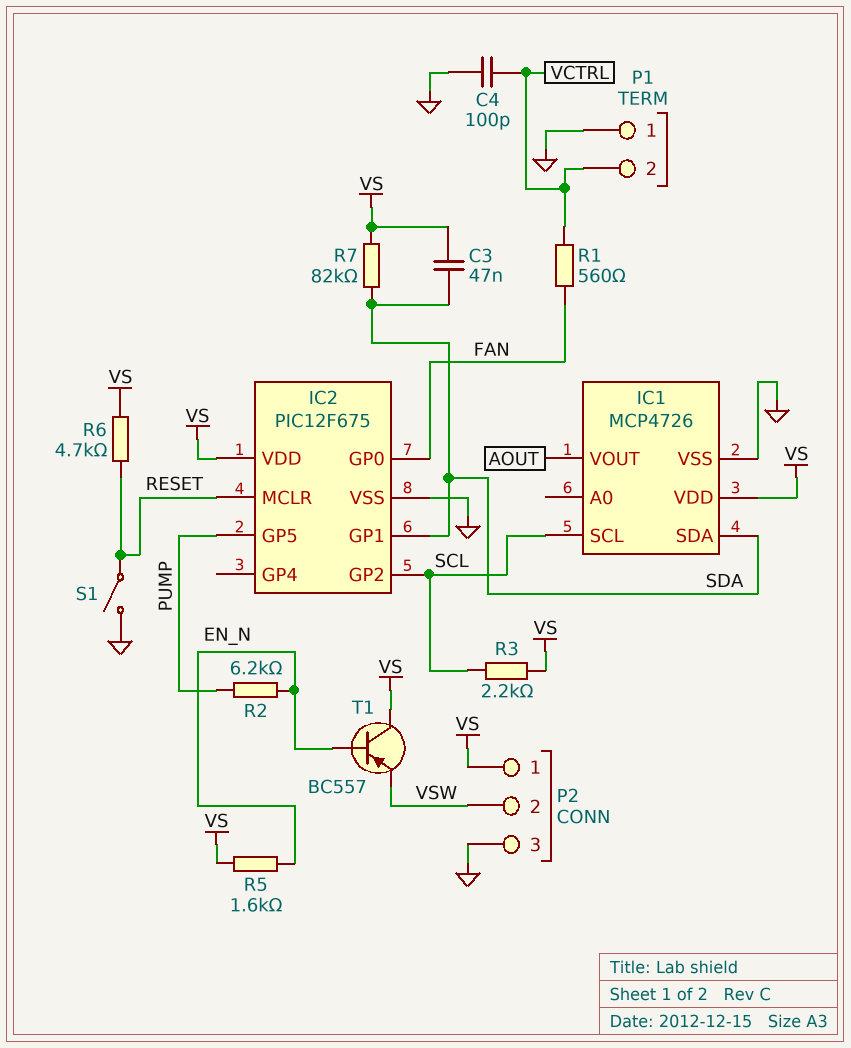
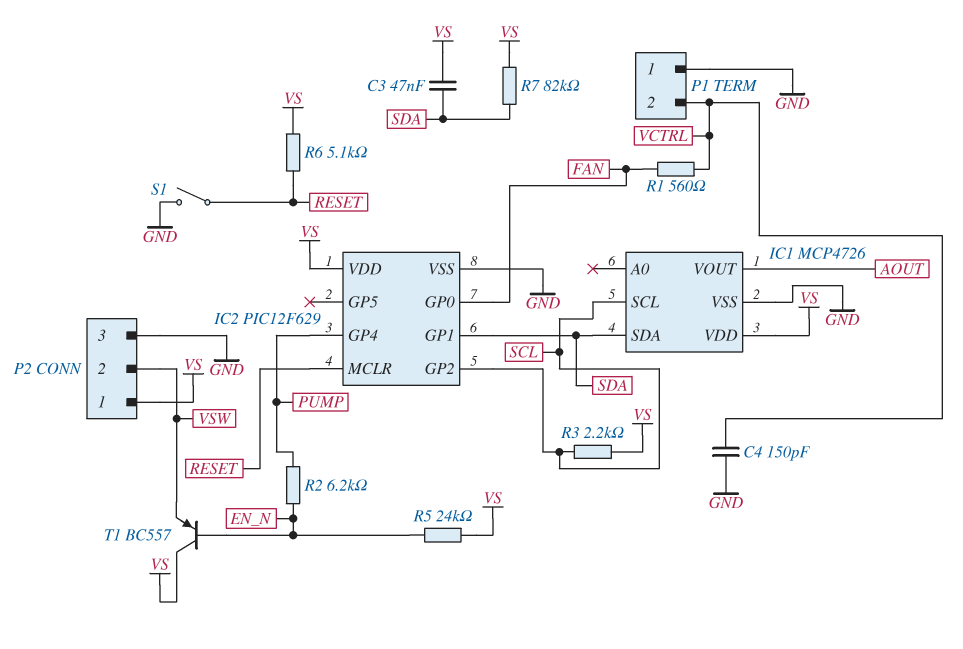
C4: 100pF (GND, VCTRL) -> 150pF (GND, VCTRL)
IC2: PIC12F675 -> PIC12F629
IC2 pin GP4: none -> PUMP
IC2 pin GP5: PUMP -> none
R5: 1.6k (EN_N, VS) -> 24k (EN_N, VS)
R6: 4.7k (RESET, VS) -> 5.1k (RESET, VS)

